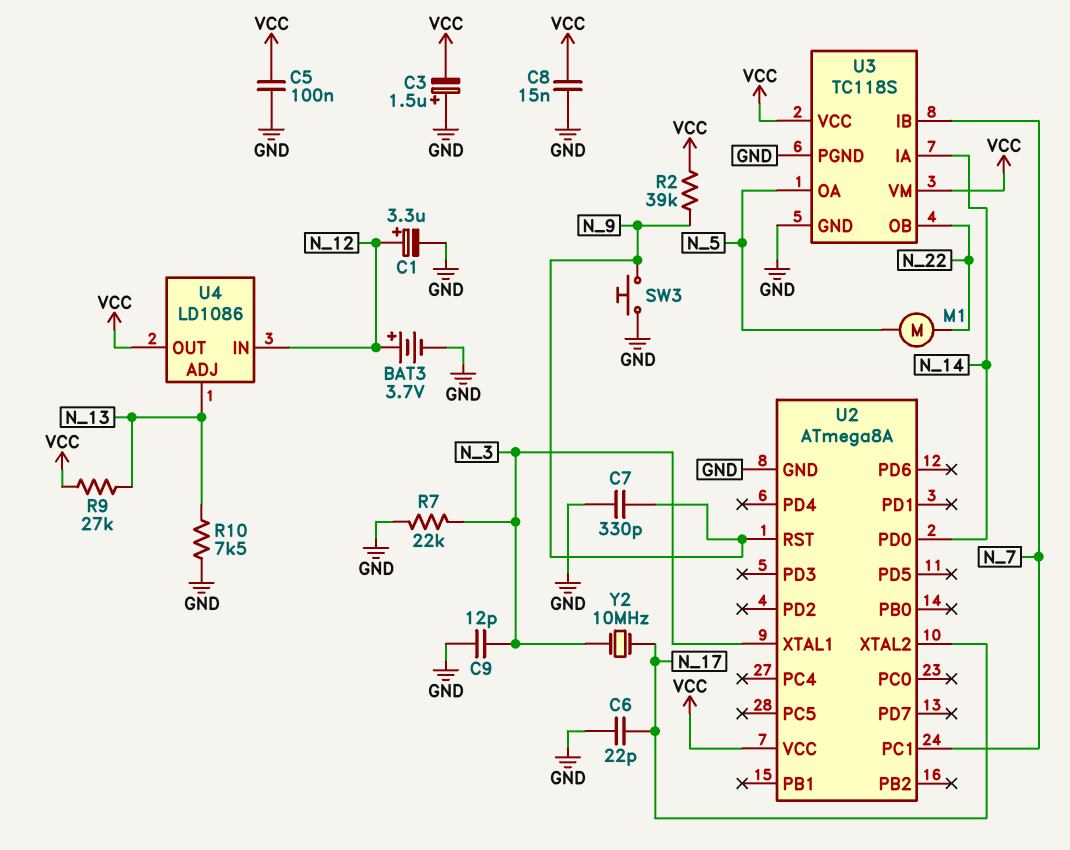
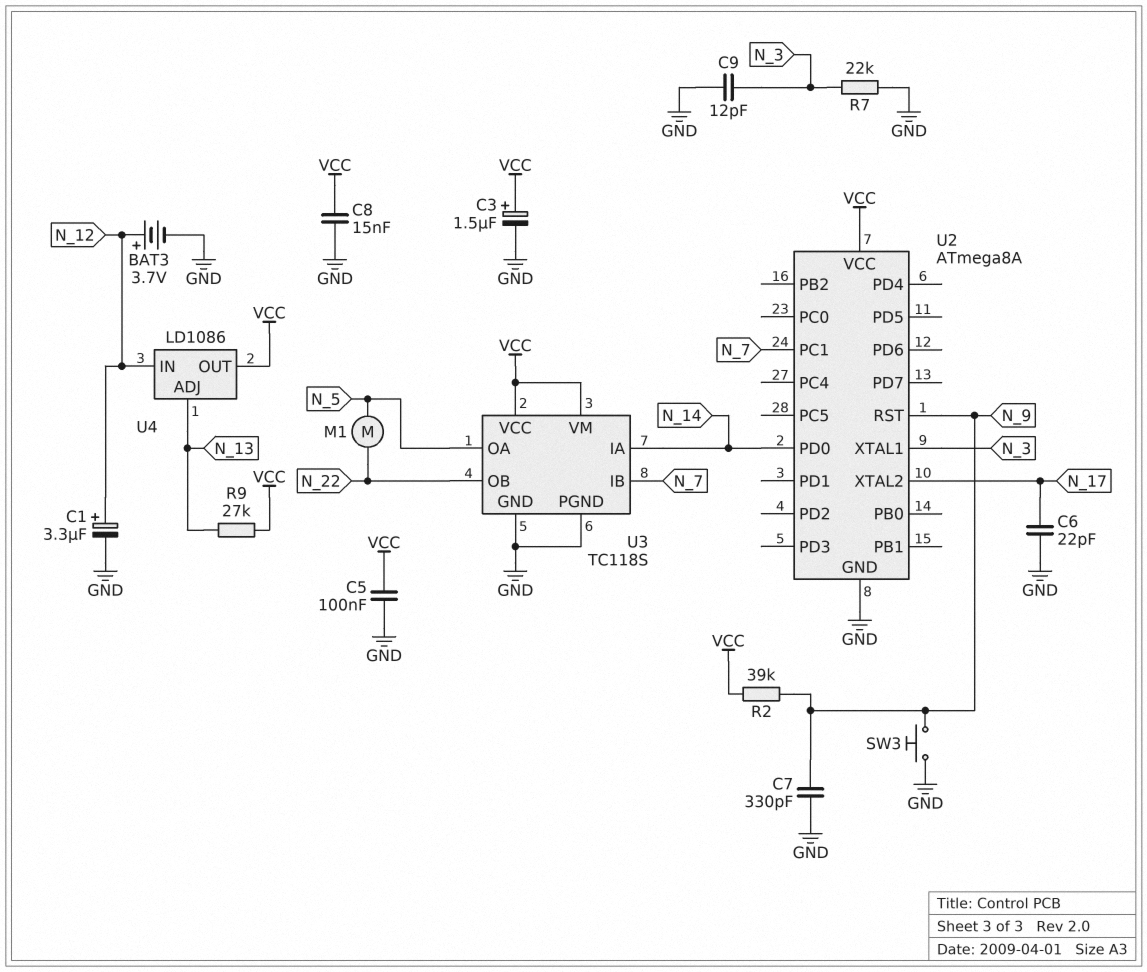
C3: 1.5uF (plus GND, minus VCC) -> 1.5uF (plus VCC, minus GND)
R10: 7.5k (GND, N_13) -> none
Y2: 10MHz (N_3, N_17) -> none

